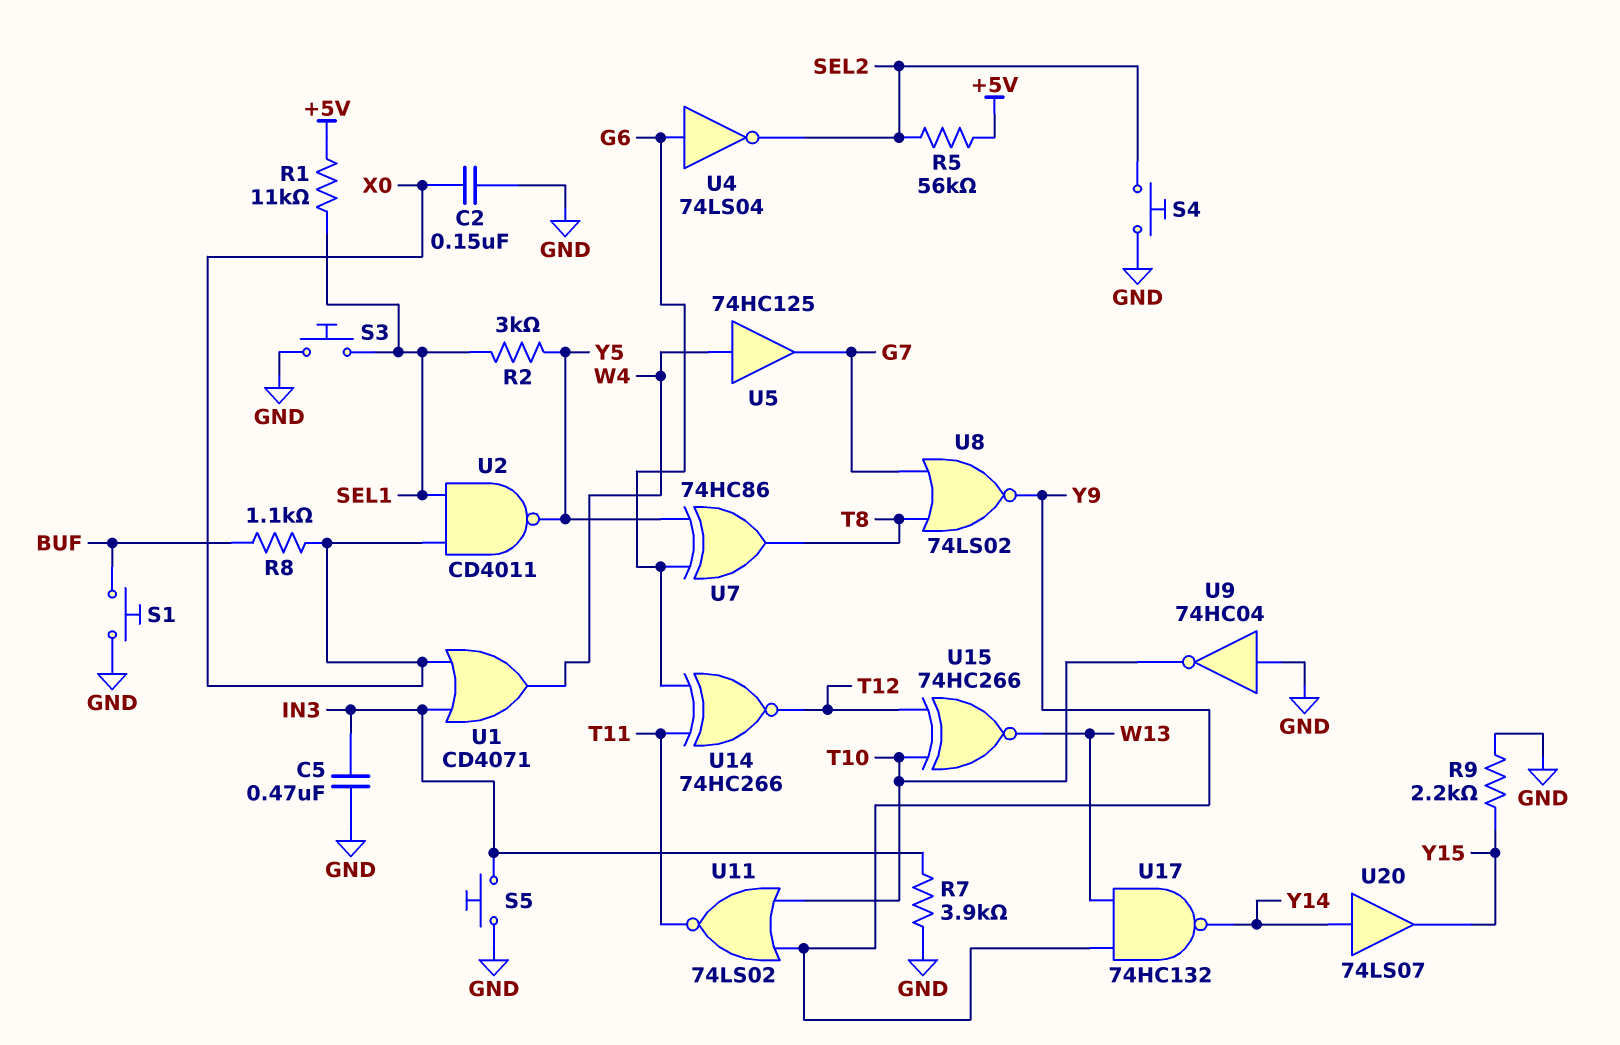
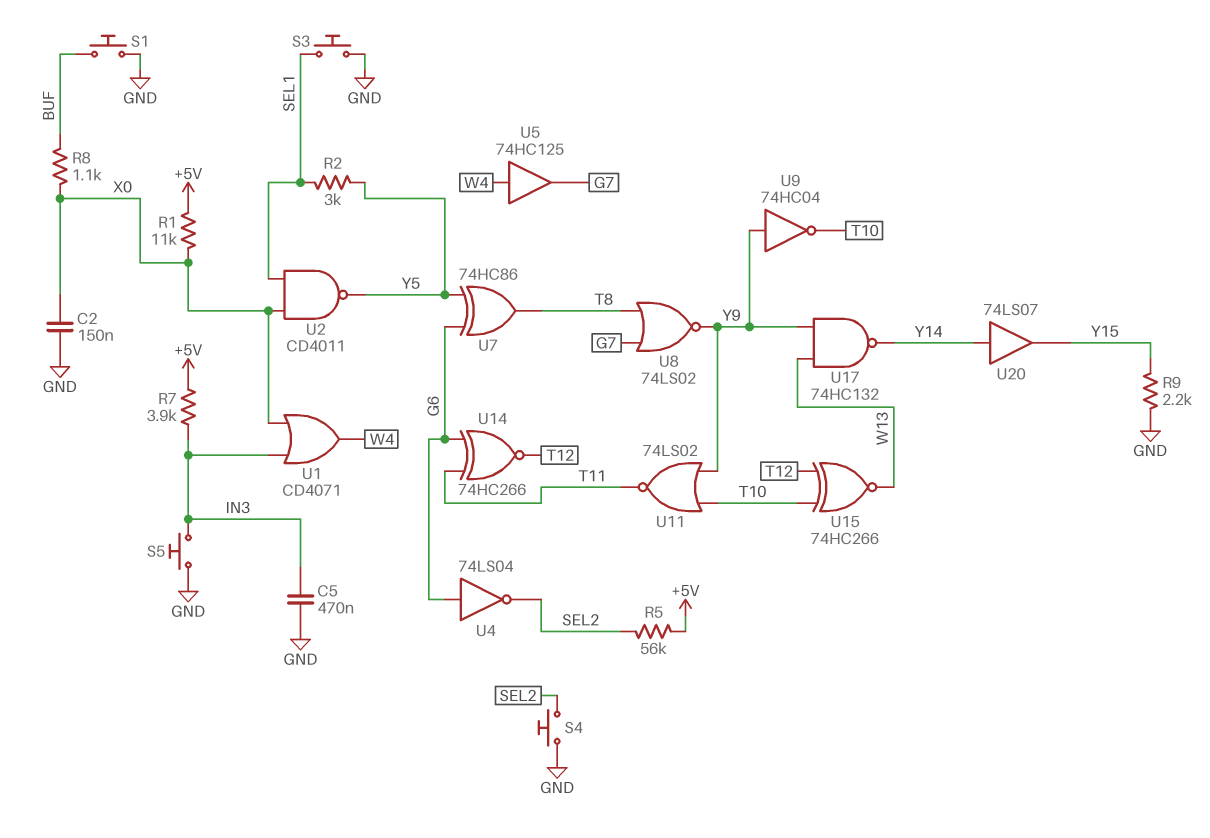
R1: 11k (+5V, SEL1) -> 11k (+5V, X0)
R7: 3.9k (GND, IN3) -> 3.9k (+5V, IN3)
U9: NOT 74HC04 (in GND, out T10) -> NOT 74HC04 (in Y9, out T10)

